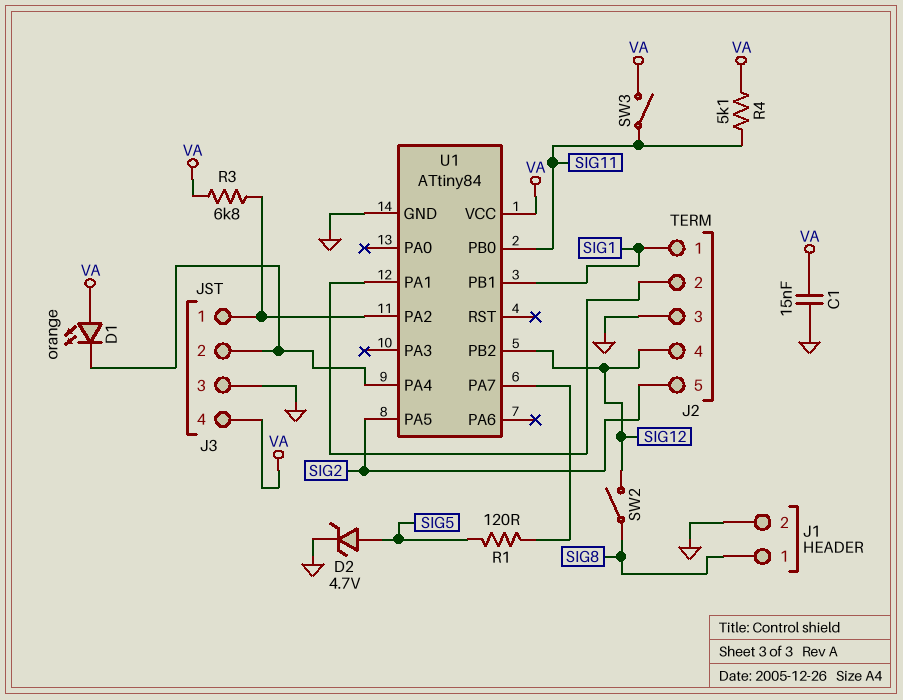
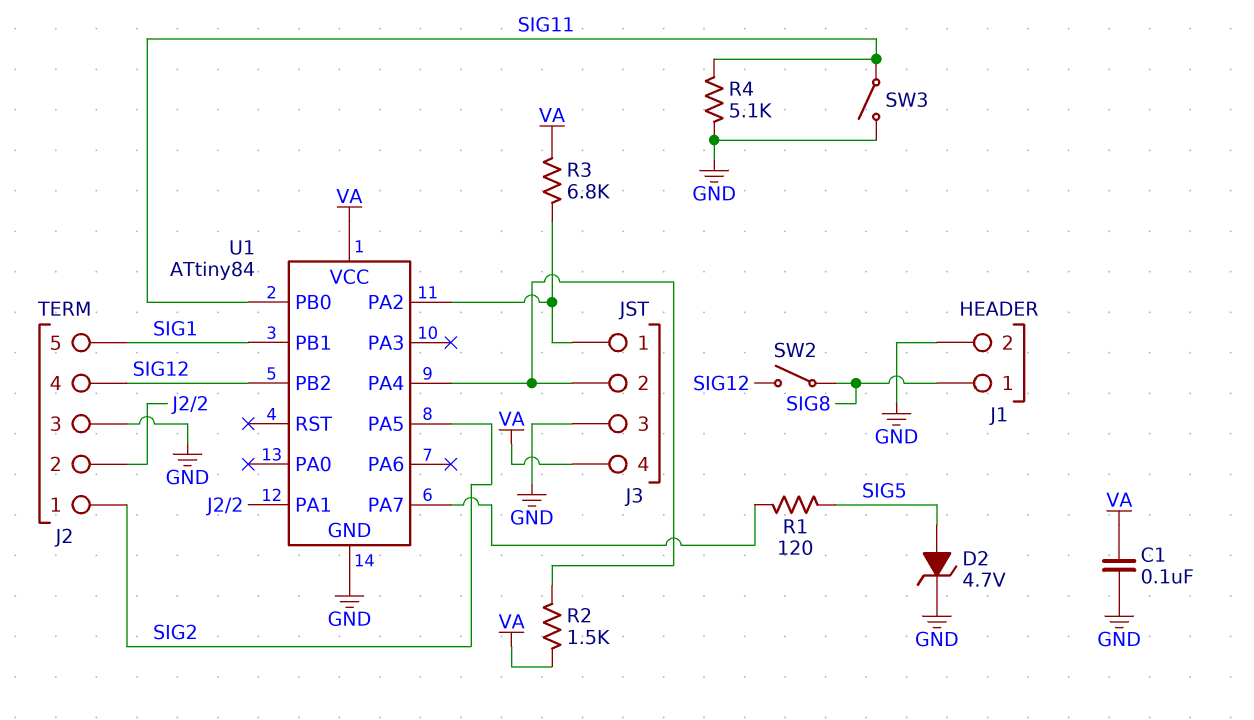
C1: 15nF (GND, VA) -> 100nF (GND, VA)
D1: LED orange (A VA, K J3/2) -> none
J2 pin 1: SIG1 -> SIG2
J2 pin 5: SIG2 -> SIG1
R2: none -> 1.5k (J3/2, VA)
R4: 5.1k (SIG11, VA) -> 5.1k (GND, SIG11)
SW3: switch (SIG11, VA) -> switch (GND, SIG11)

